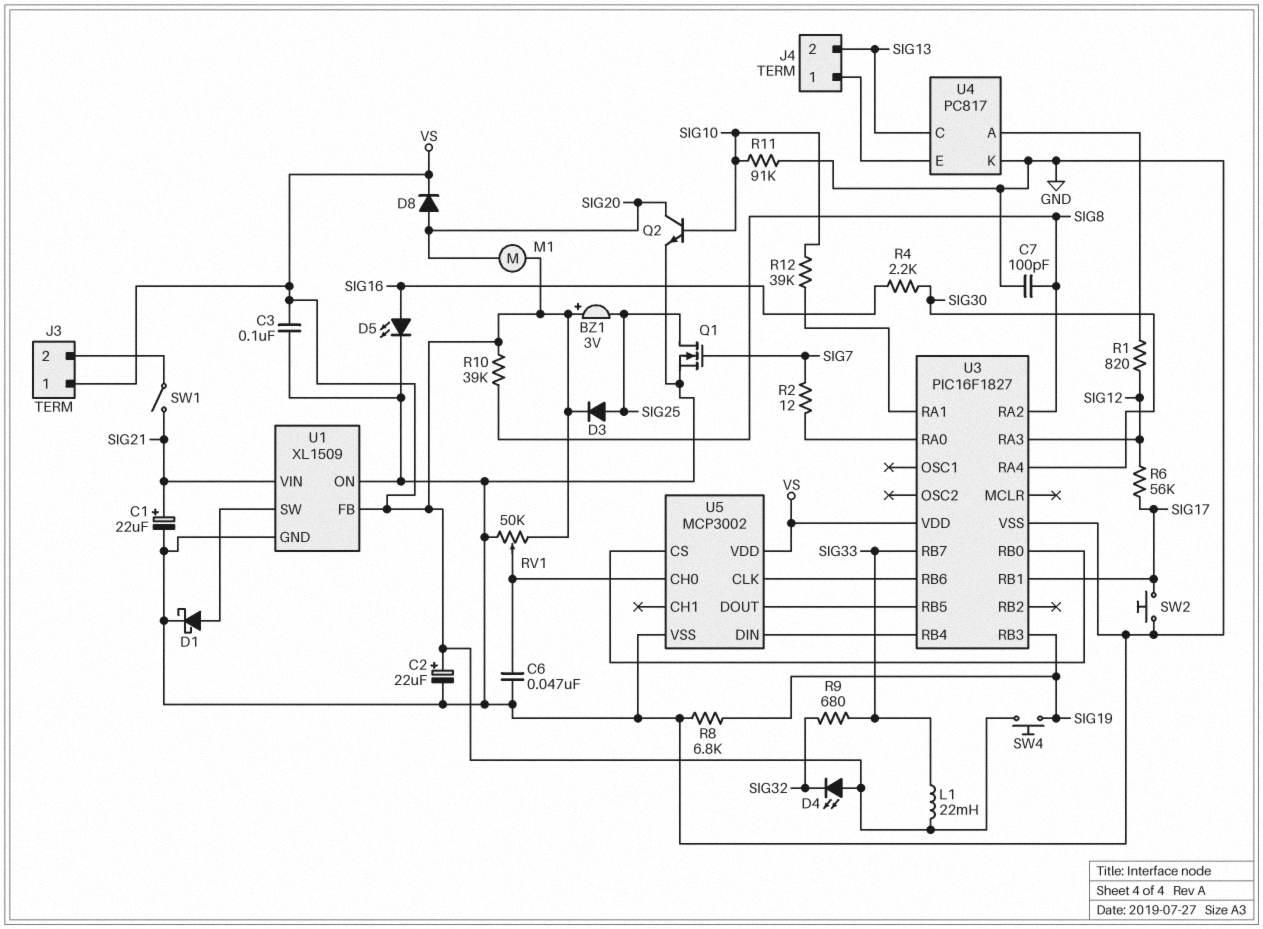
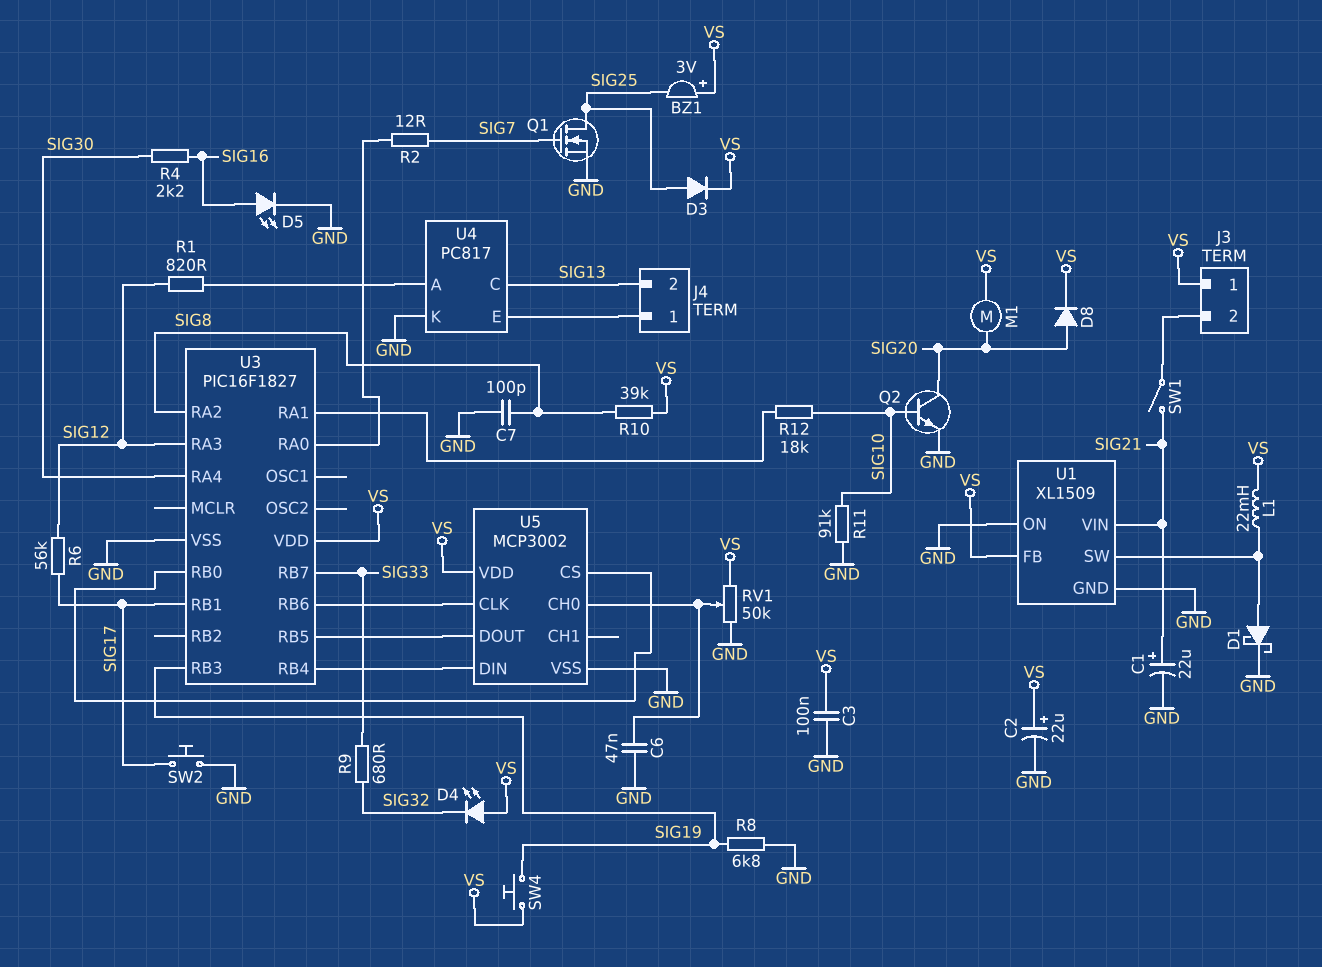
L1: 22mH (SIG33, VS) -> 22mH (U1/SW, VS)
R12: 39k (SIG10, U3/RA1) -> 18k (SIG10, U3/RA1)

